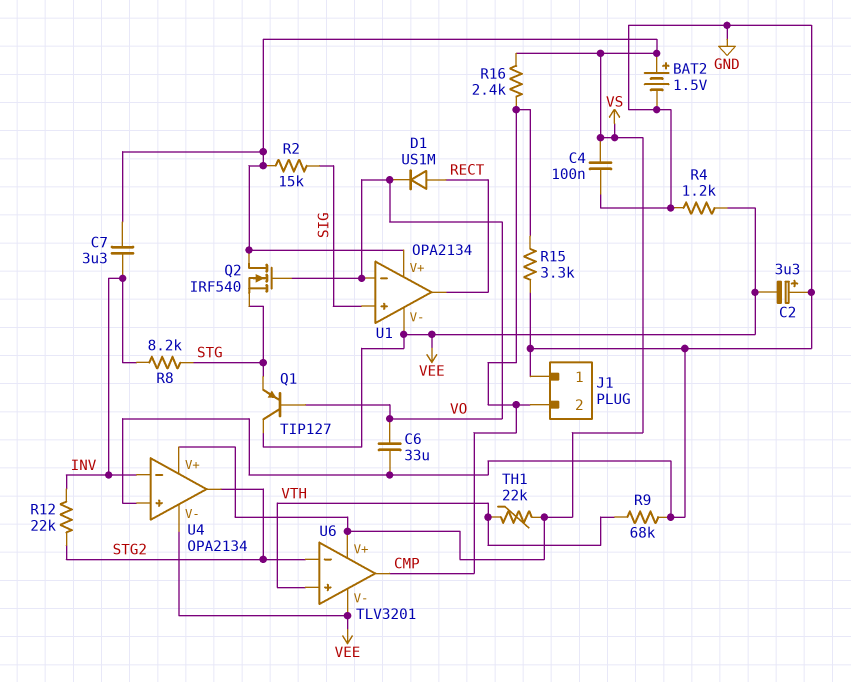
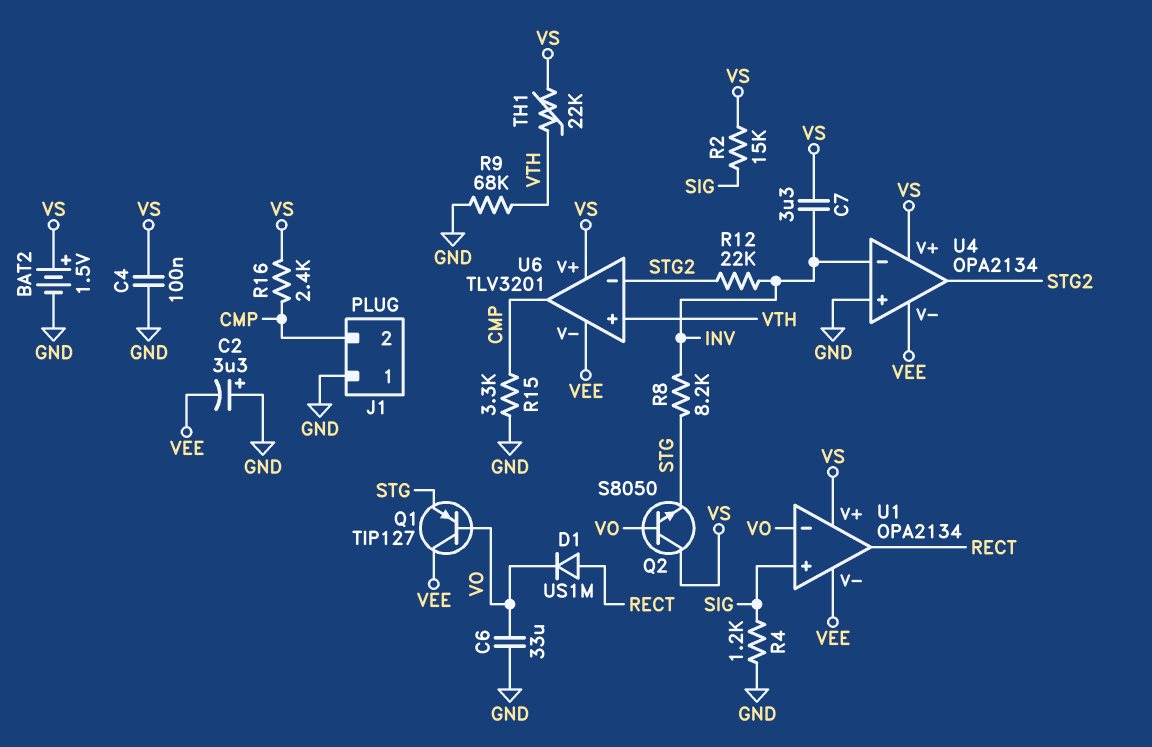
Q2: NMOS IRF540 (G VO, D VS, S STG) -> NPN S8050 (B VO, C VS, E STG)
R4: 1.2k (GND, VEE) -> 1.2k (GND, SIG)

